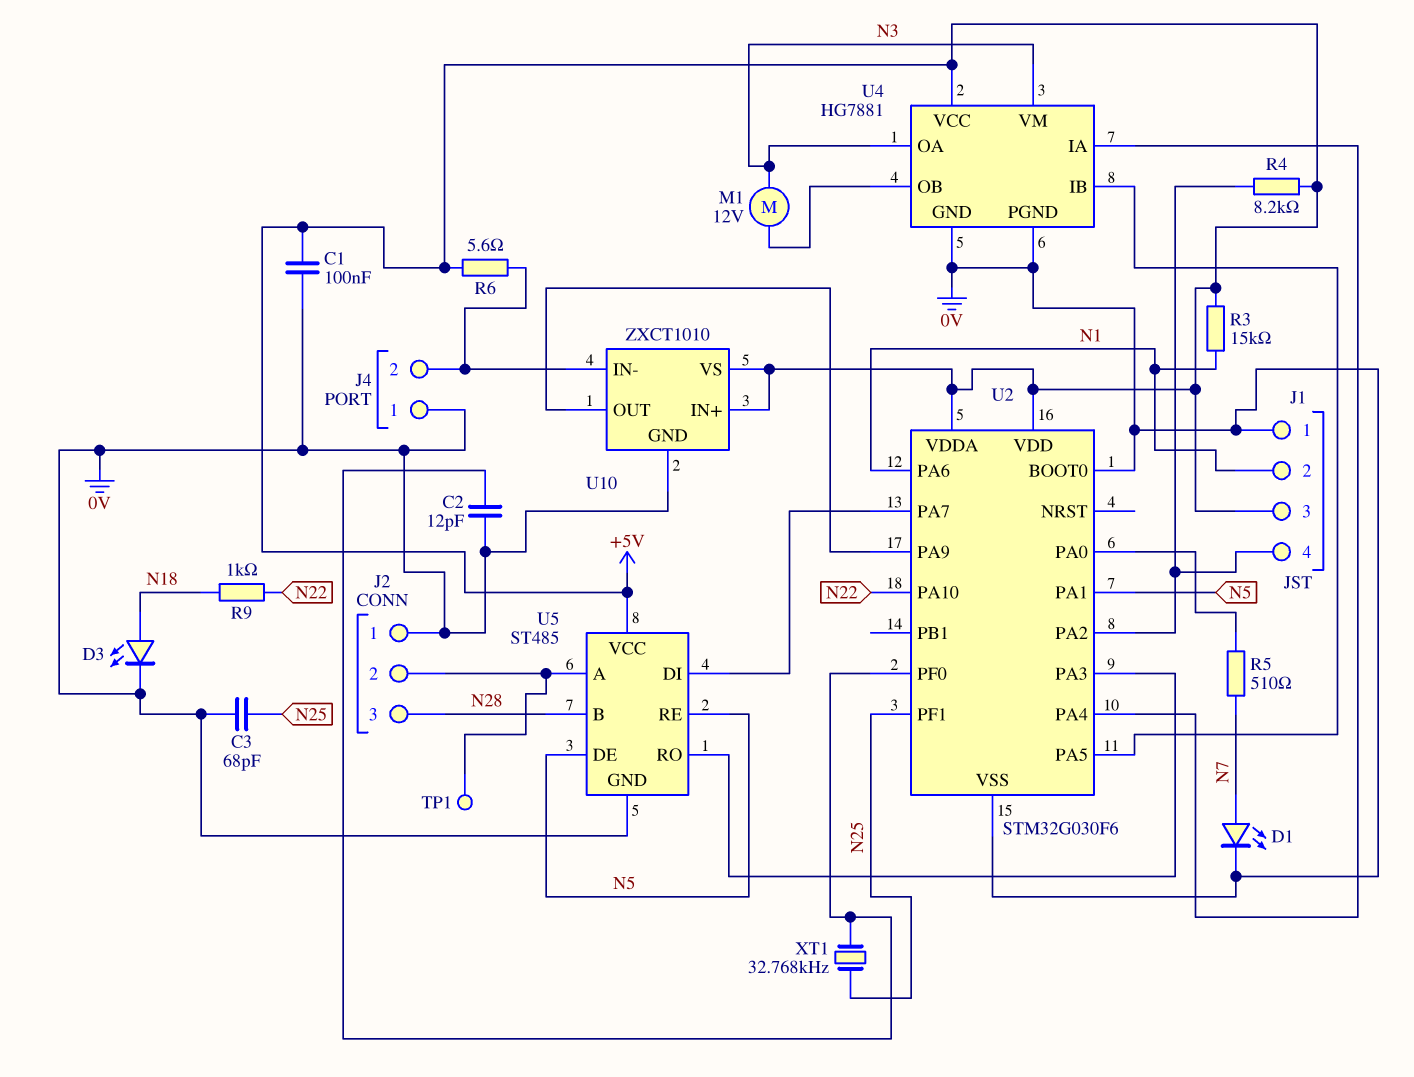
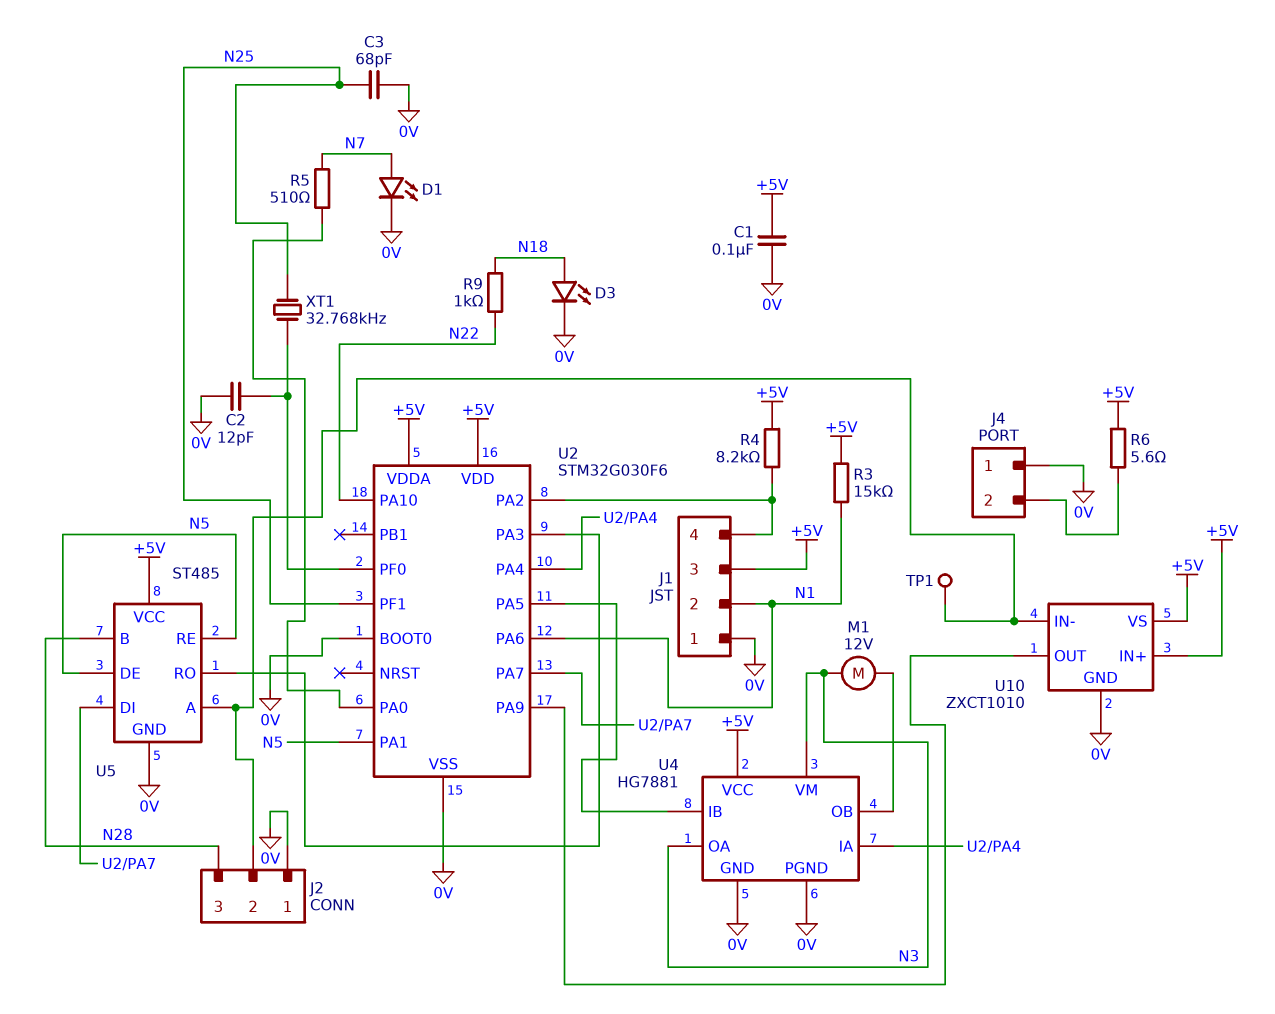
U10 pin IN-: J4/2 -> J2/2

